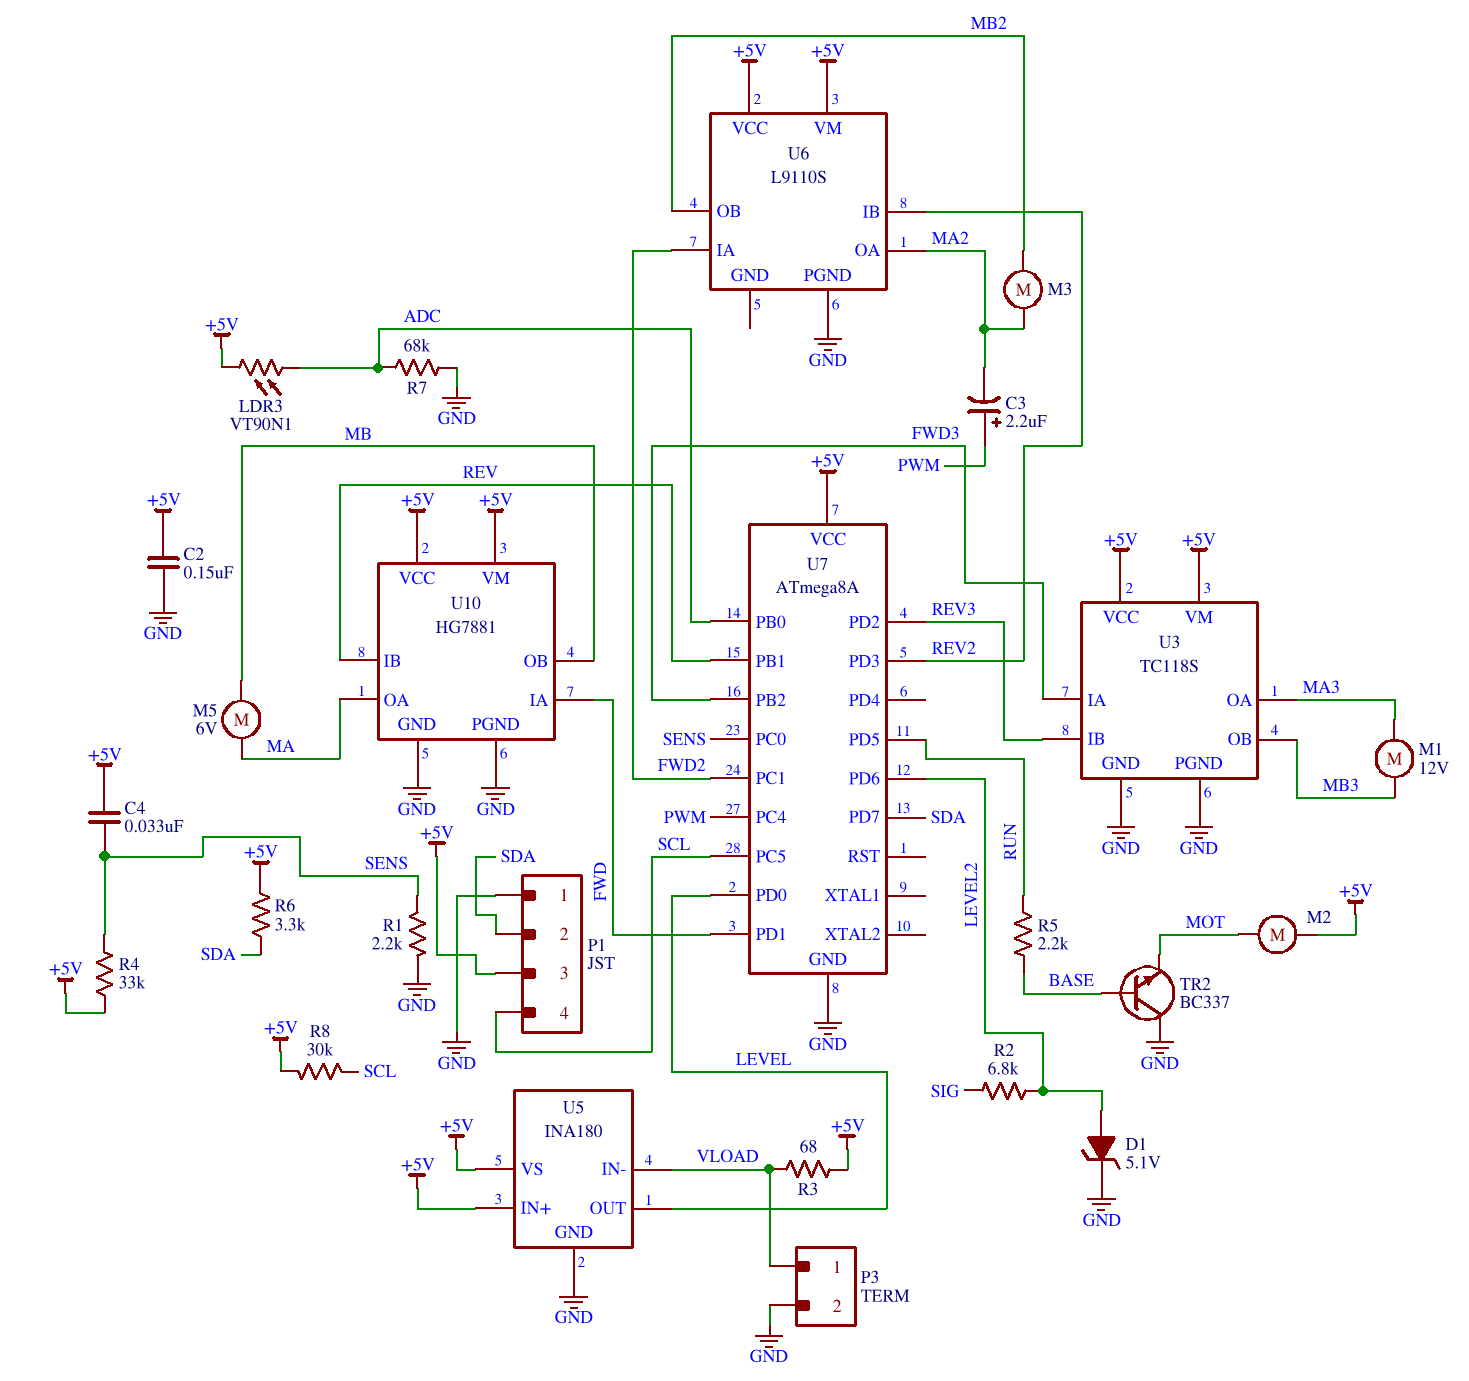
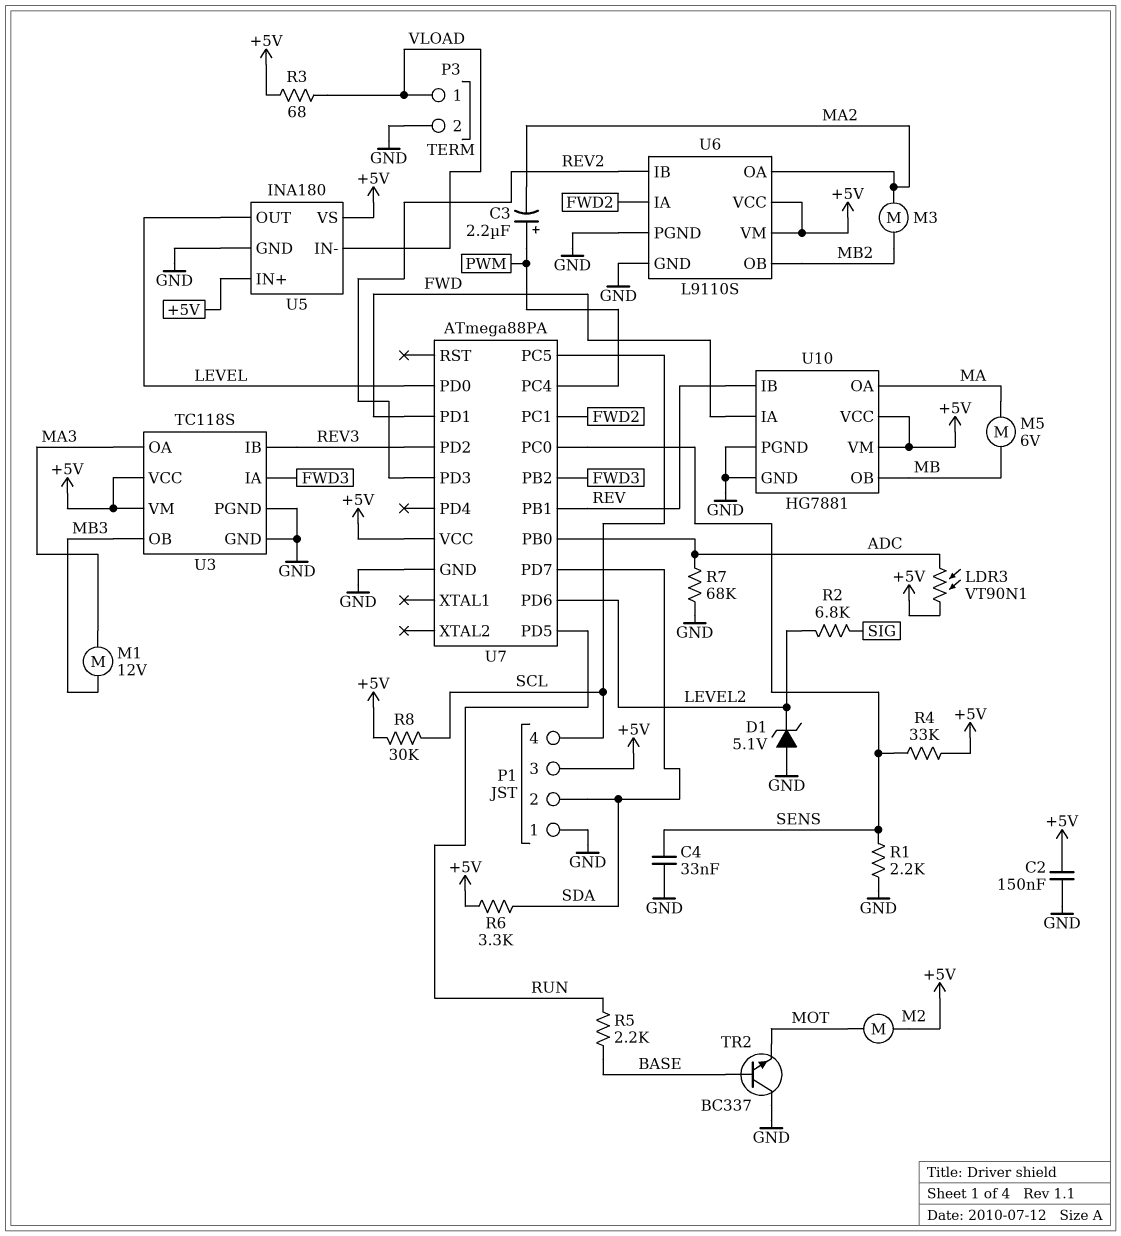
C4: 33nF (+5V, SENS) -> 33nF (GND, SENS)
D1: zener 5.1V (A LEVEL2, K GND) -> zener 5.1V (A GND, K LEVEL2)
U6 pin GND: none -> GND
U7: ATmega8A -> ATmega88PA

